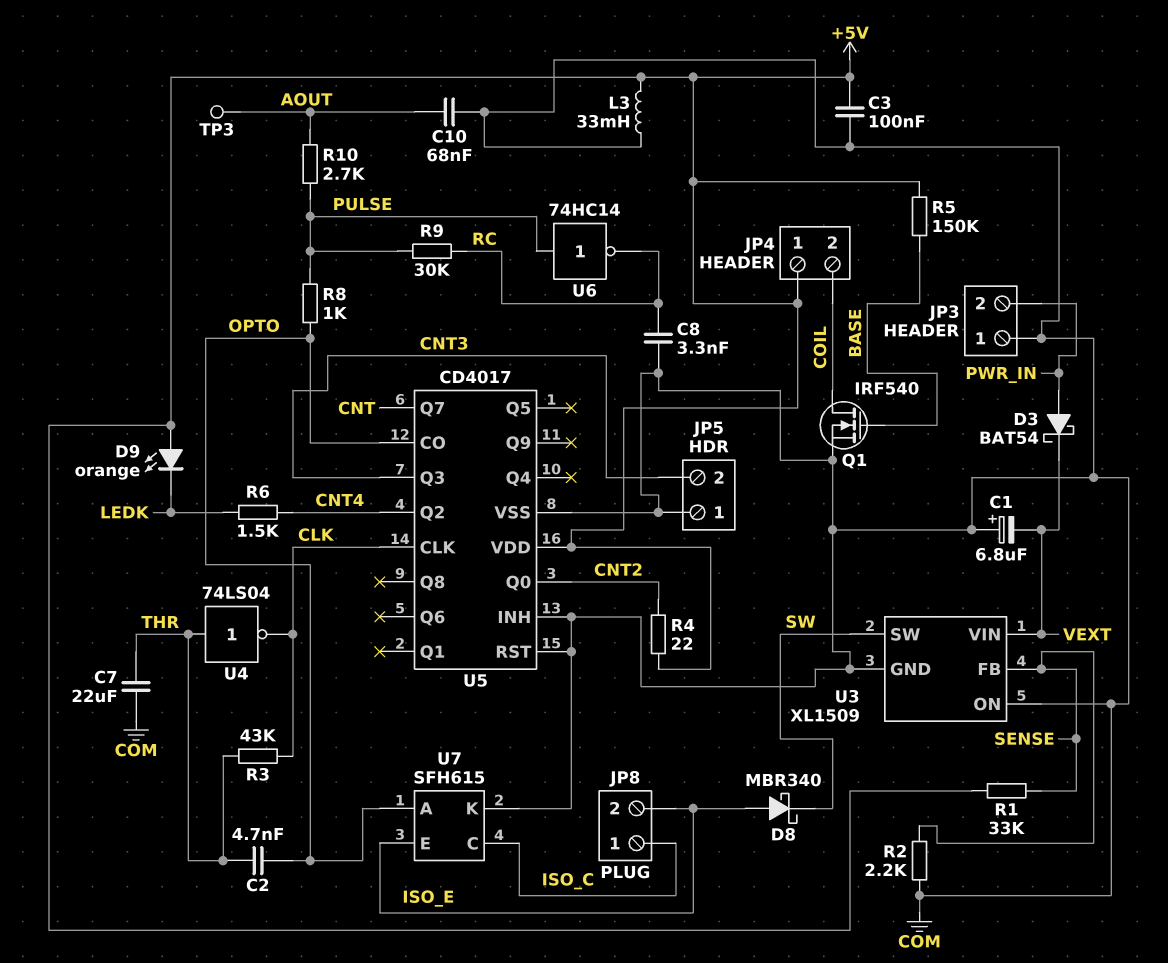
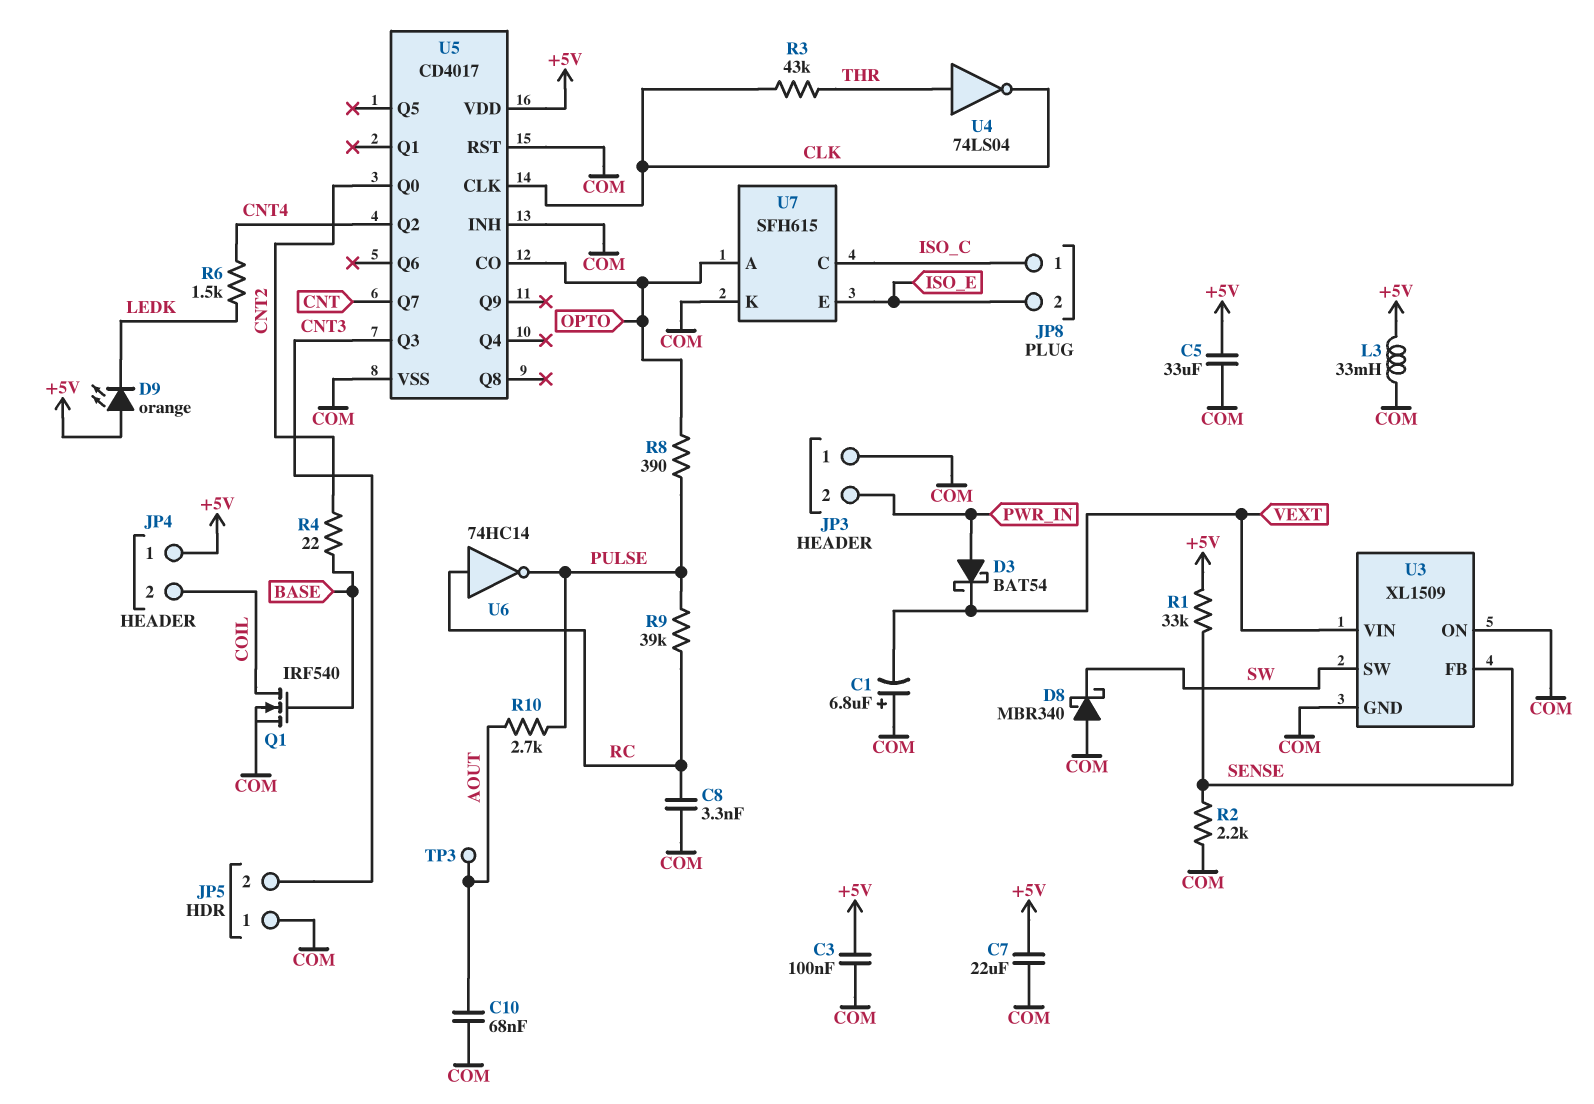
C2: 4.7nF (OPTO, THR) -> none
C5: none -> 33uF (+5V, COM)
C7: 22uF (COM, THR) -> 22uF (+5V, COM)
D8: schottky MBR340 (A ISO_E, K SW) -> schottky MBR340 (A COM, K SW)
R4: 22 (+5V, CNT2) -> 22 (BASE, CNT2)
R5: 150k (+5V, BASE) -> none
R8: 1k (OPTO, PULSE) -> 390 (OPTO, PULSE)
R9: 30k (PULSE, RC) -> 39k (PULSE, RC)
U6: NOT 74HC14 (in PULSE, out RC) -> NOT 74HC14 (in RC, out PULSE)

